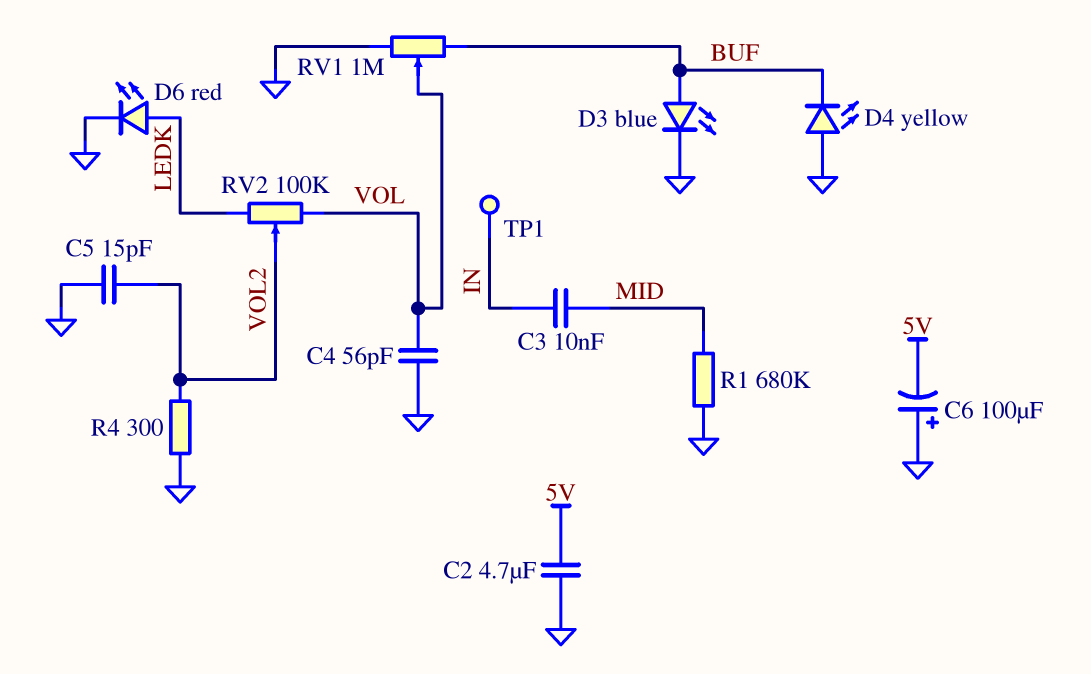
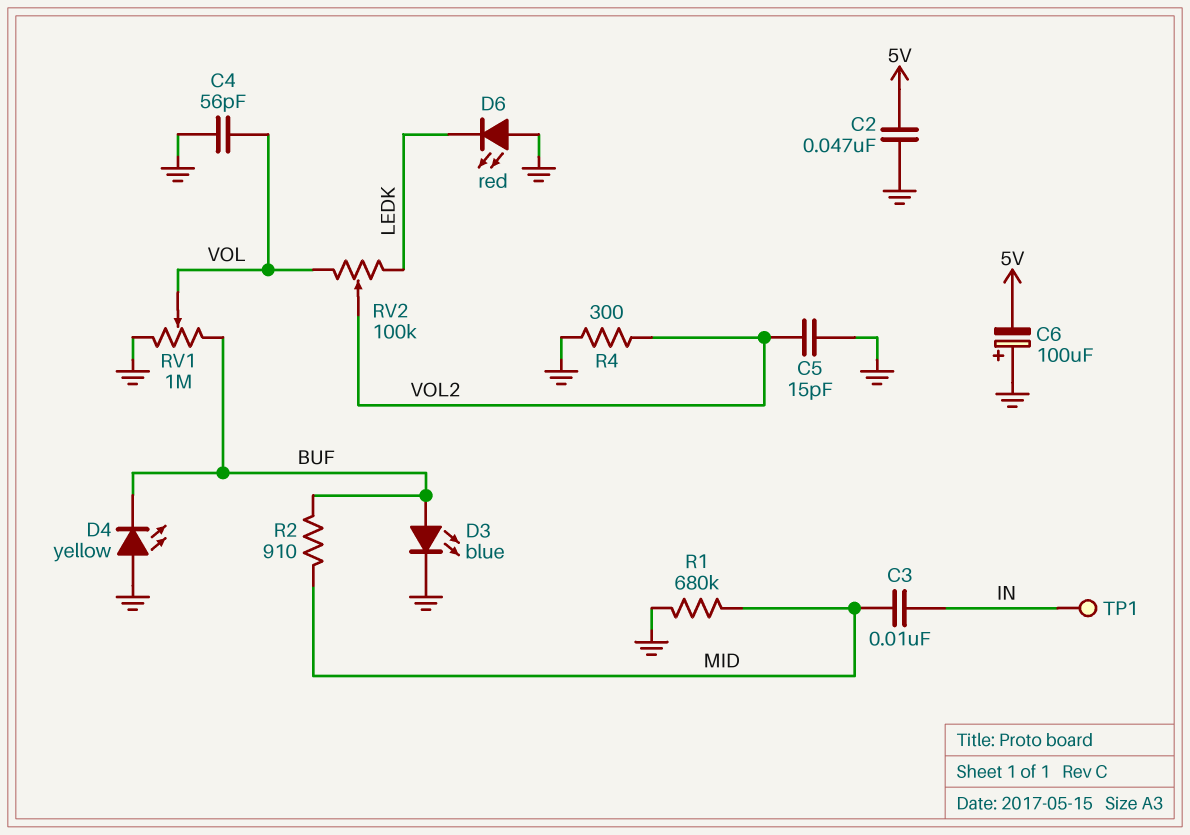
C2: 4.7uF (5V, GND) -> 47nF (5V, GND)
D6: LED red (A LEDK, K GND) -> LED red (A GND, K LEDK)
R2: none -> 910 (BUF, MID)

